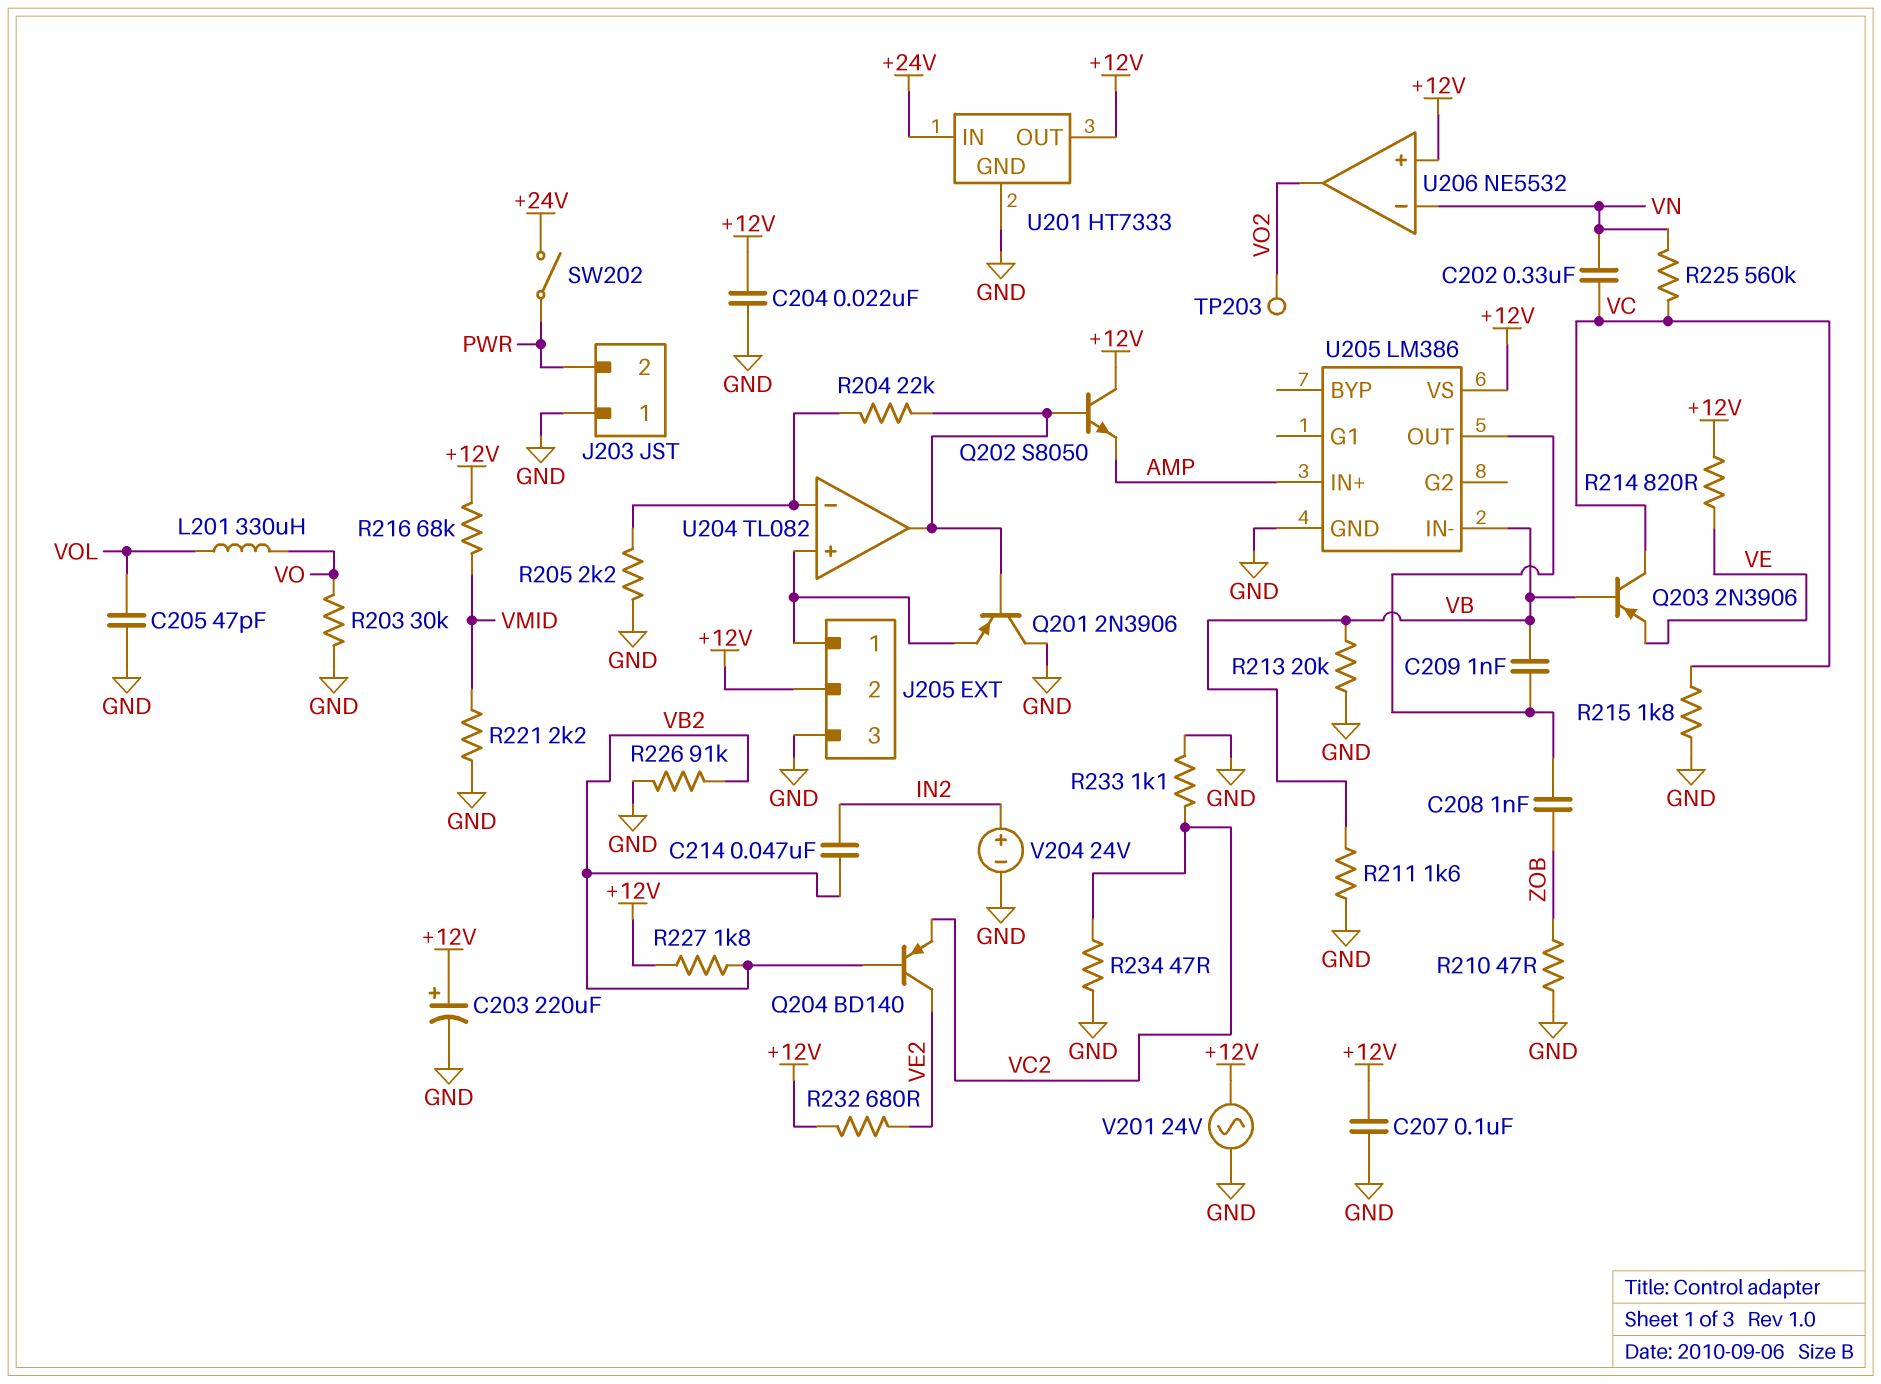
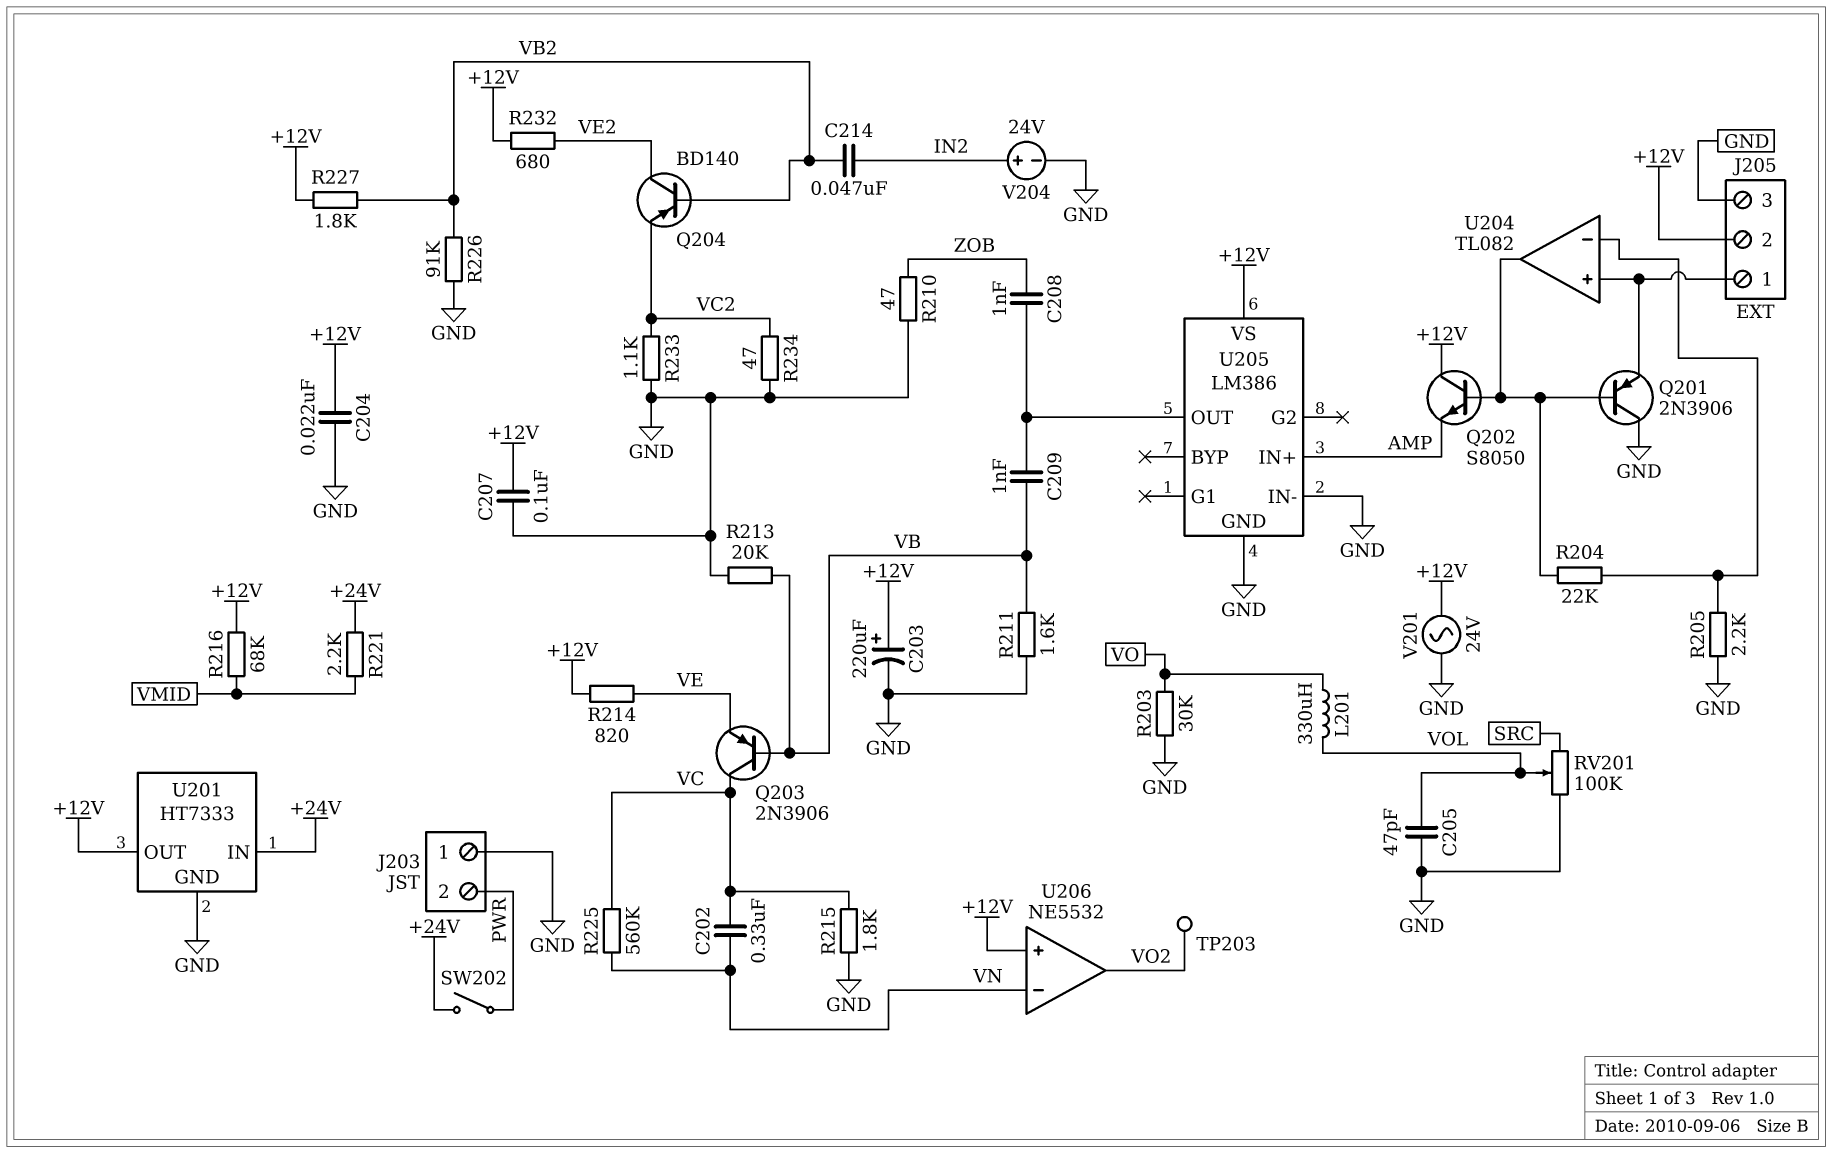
R221: 2.2k (GND, VMID) -> 2.2k (+24V, VMID)
RV201: none -> 100k (GND, SRC, wiper VOL)
U205 pin IN-: VB -> GND

